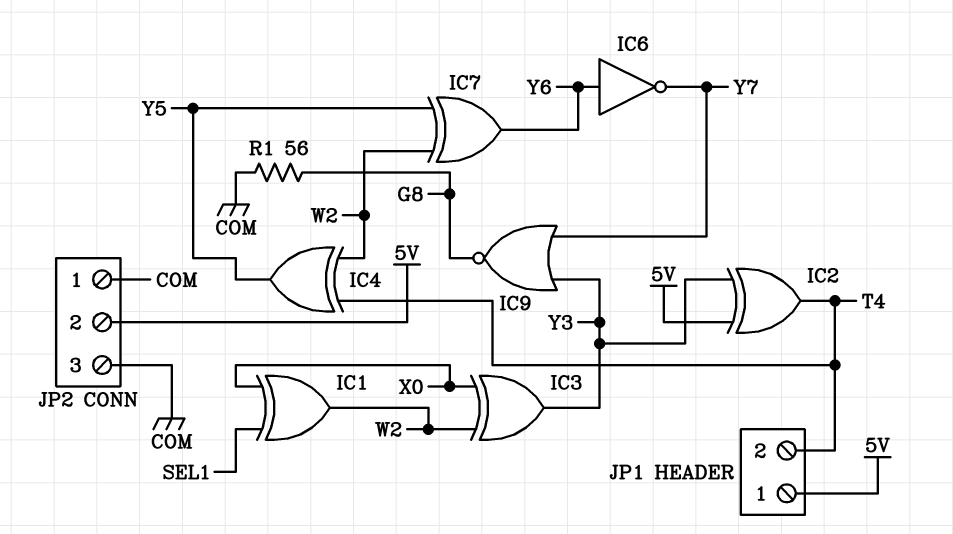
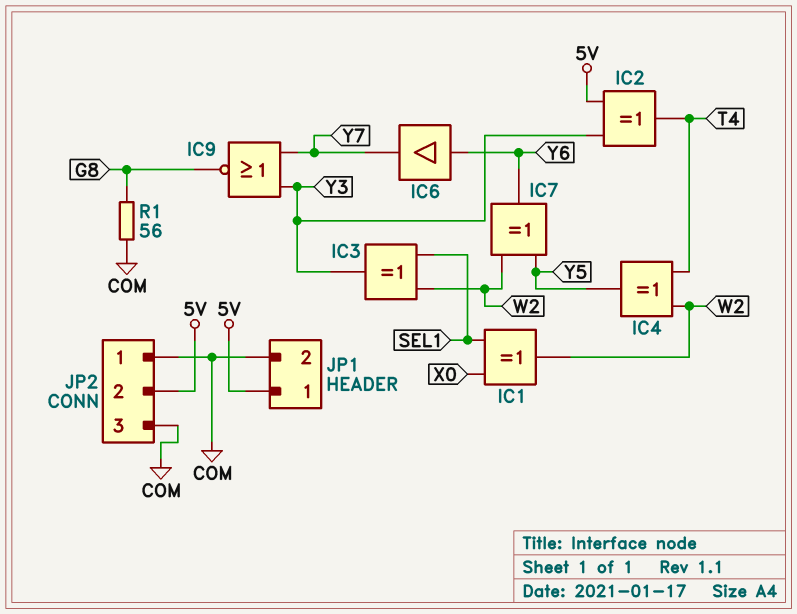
IC3: XOR (in W2, in X0, out Y3) -> XOR (in SEL1, in W2, out Y3)
IC6: NOT (in Y6, out Y7) -> buffer (in Y6, out Y7)
JP1 pin 2: T4 -> COM

